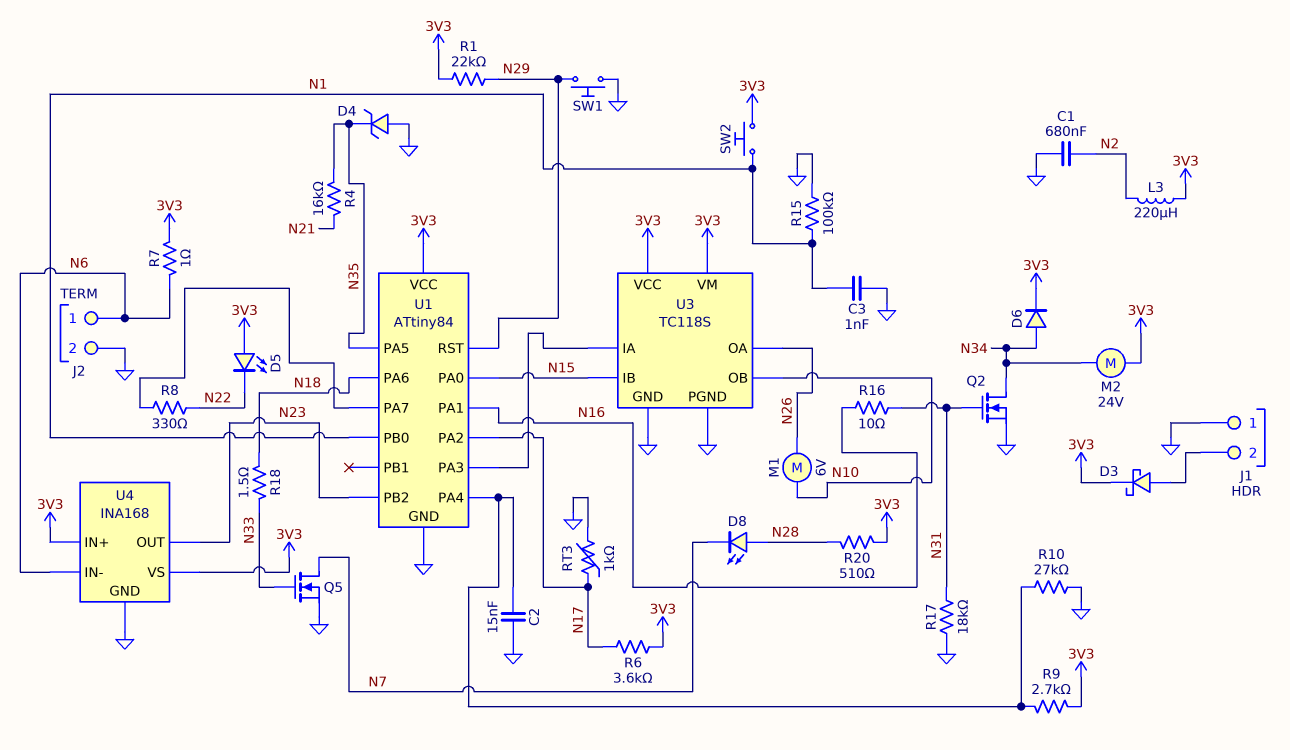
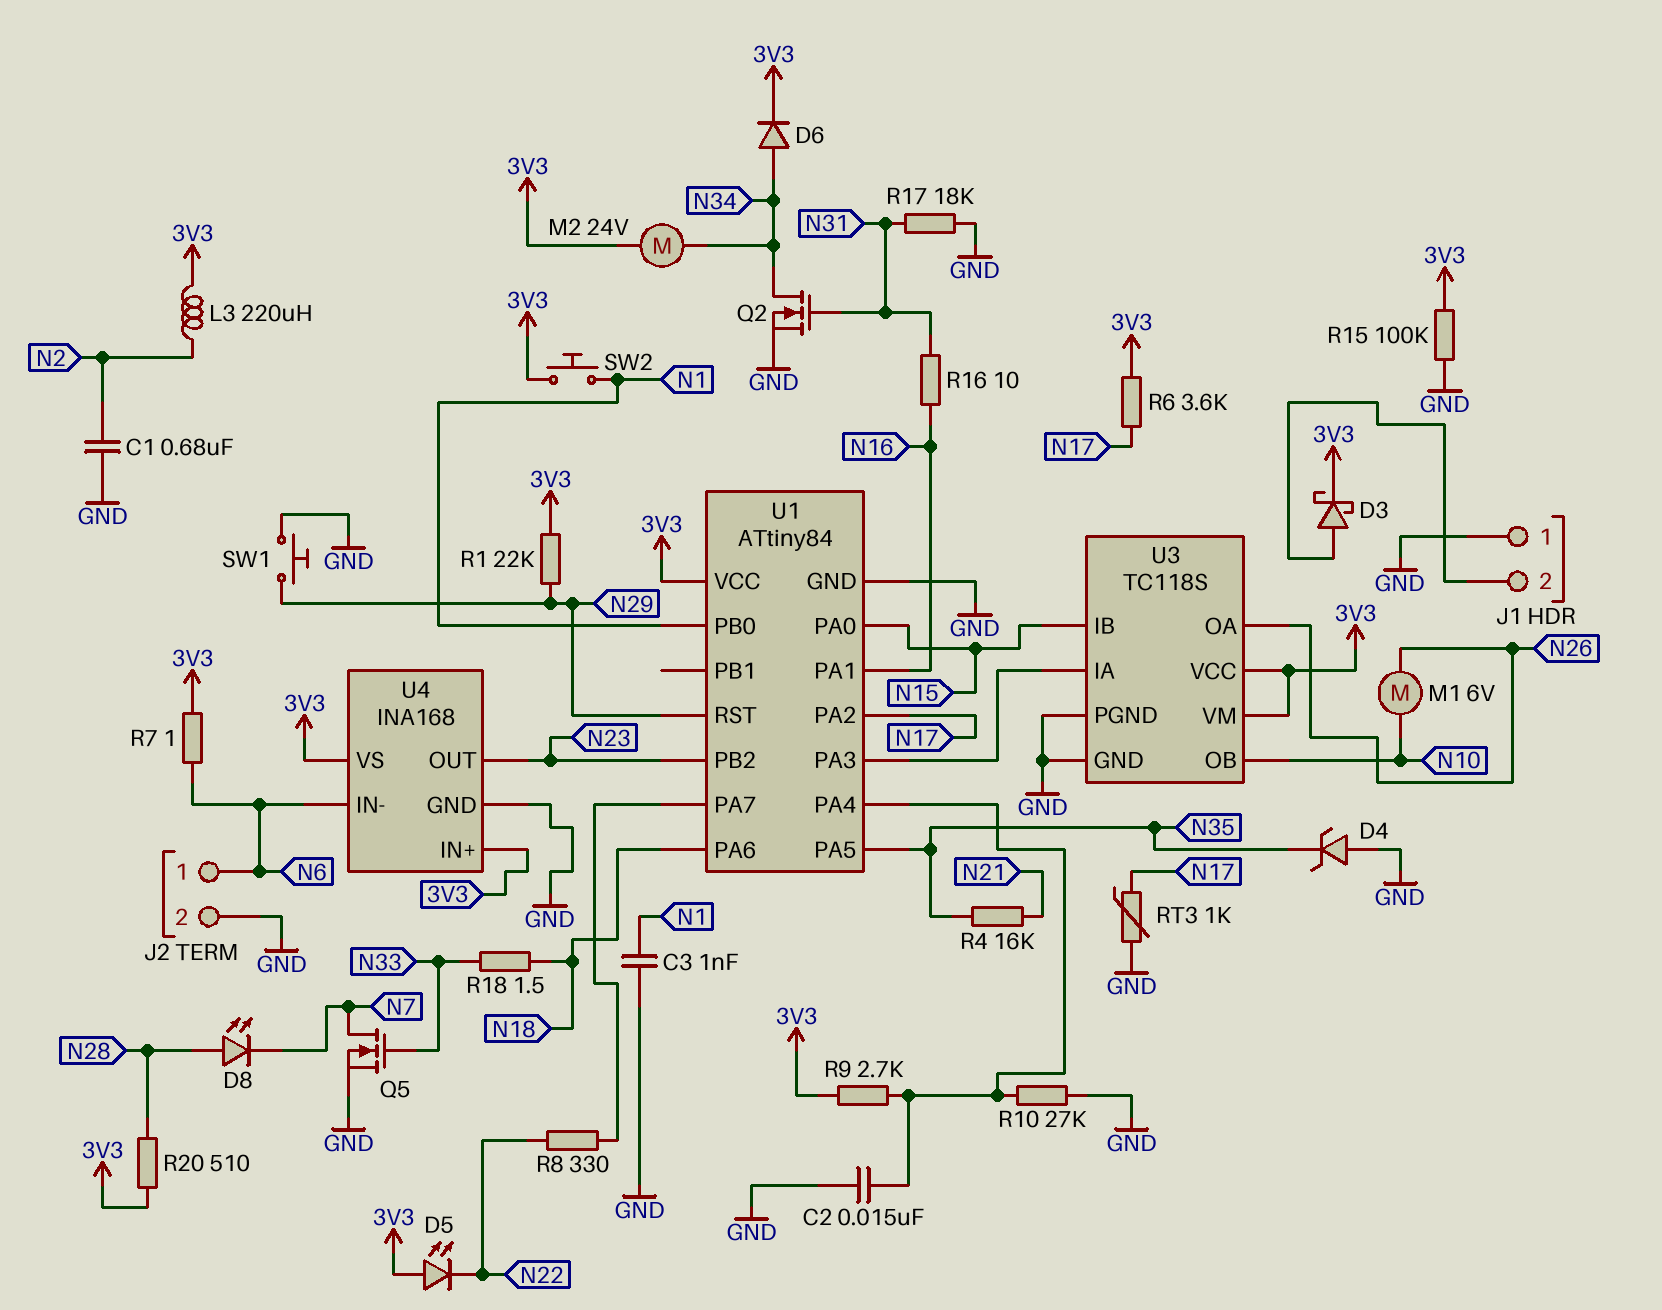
R15: 100k (GND, N1) -> 100k (3V3, GND)

